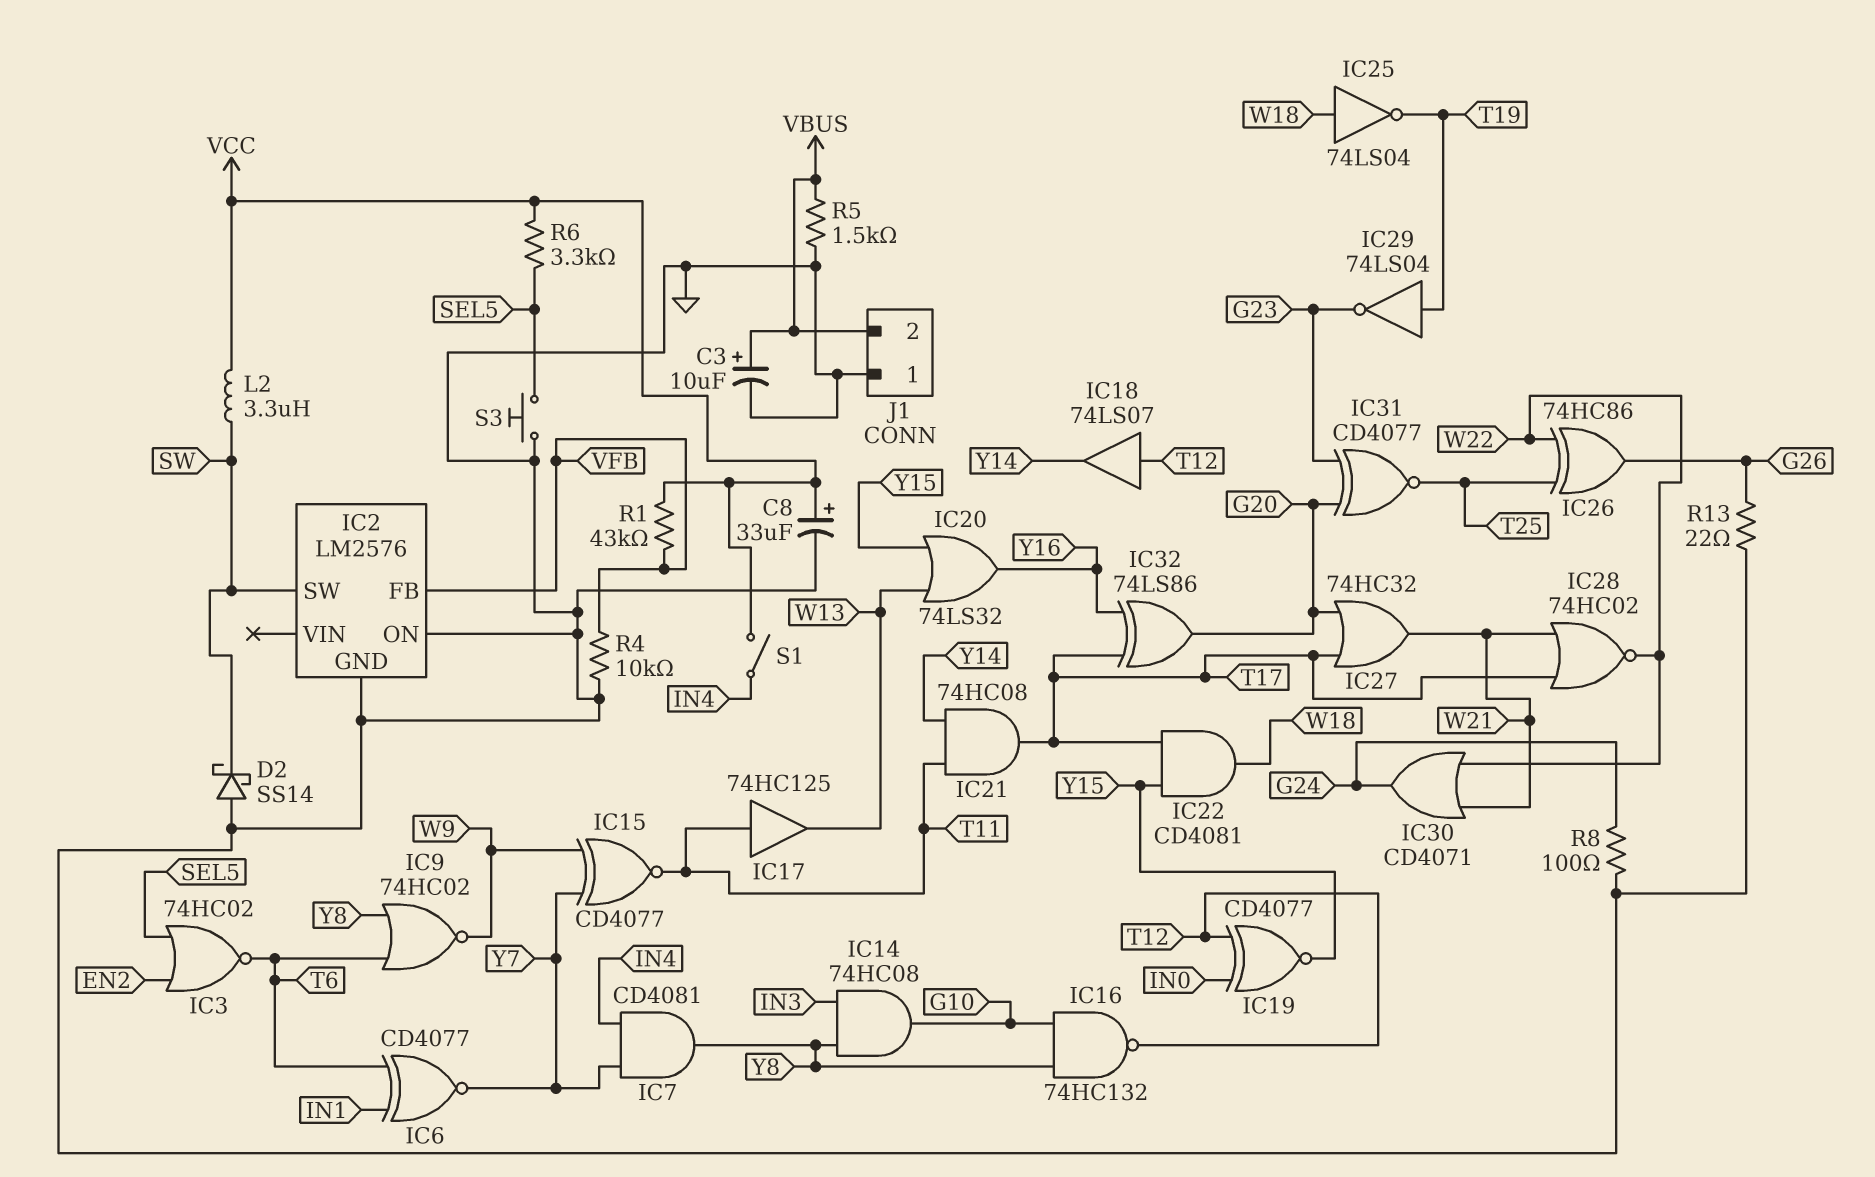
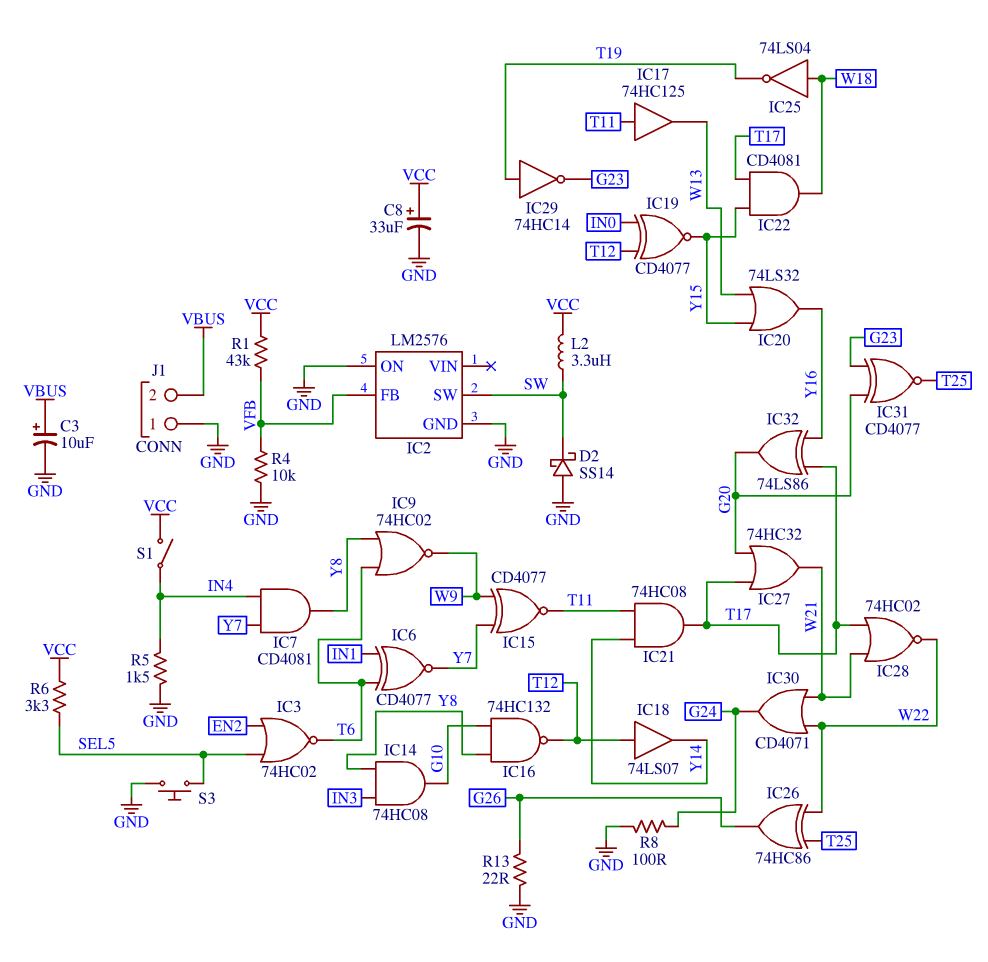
IC29: NOT 74LS04 (in T19, out G23) -> NOT 74HC14 (in T19, out G23)
R5: 1.5k (GND, VBUS) -> 1.5k (GND, IN4)

